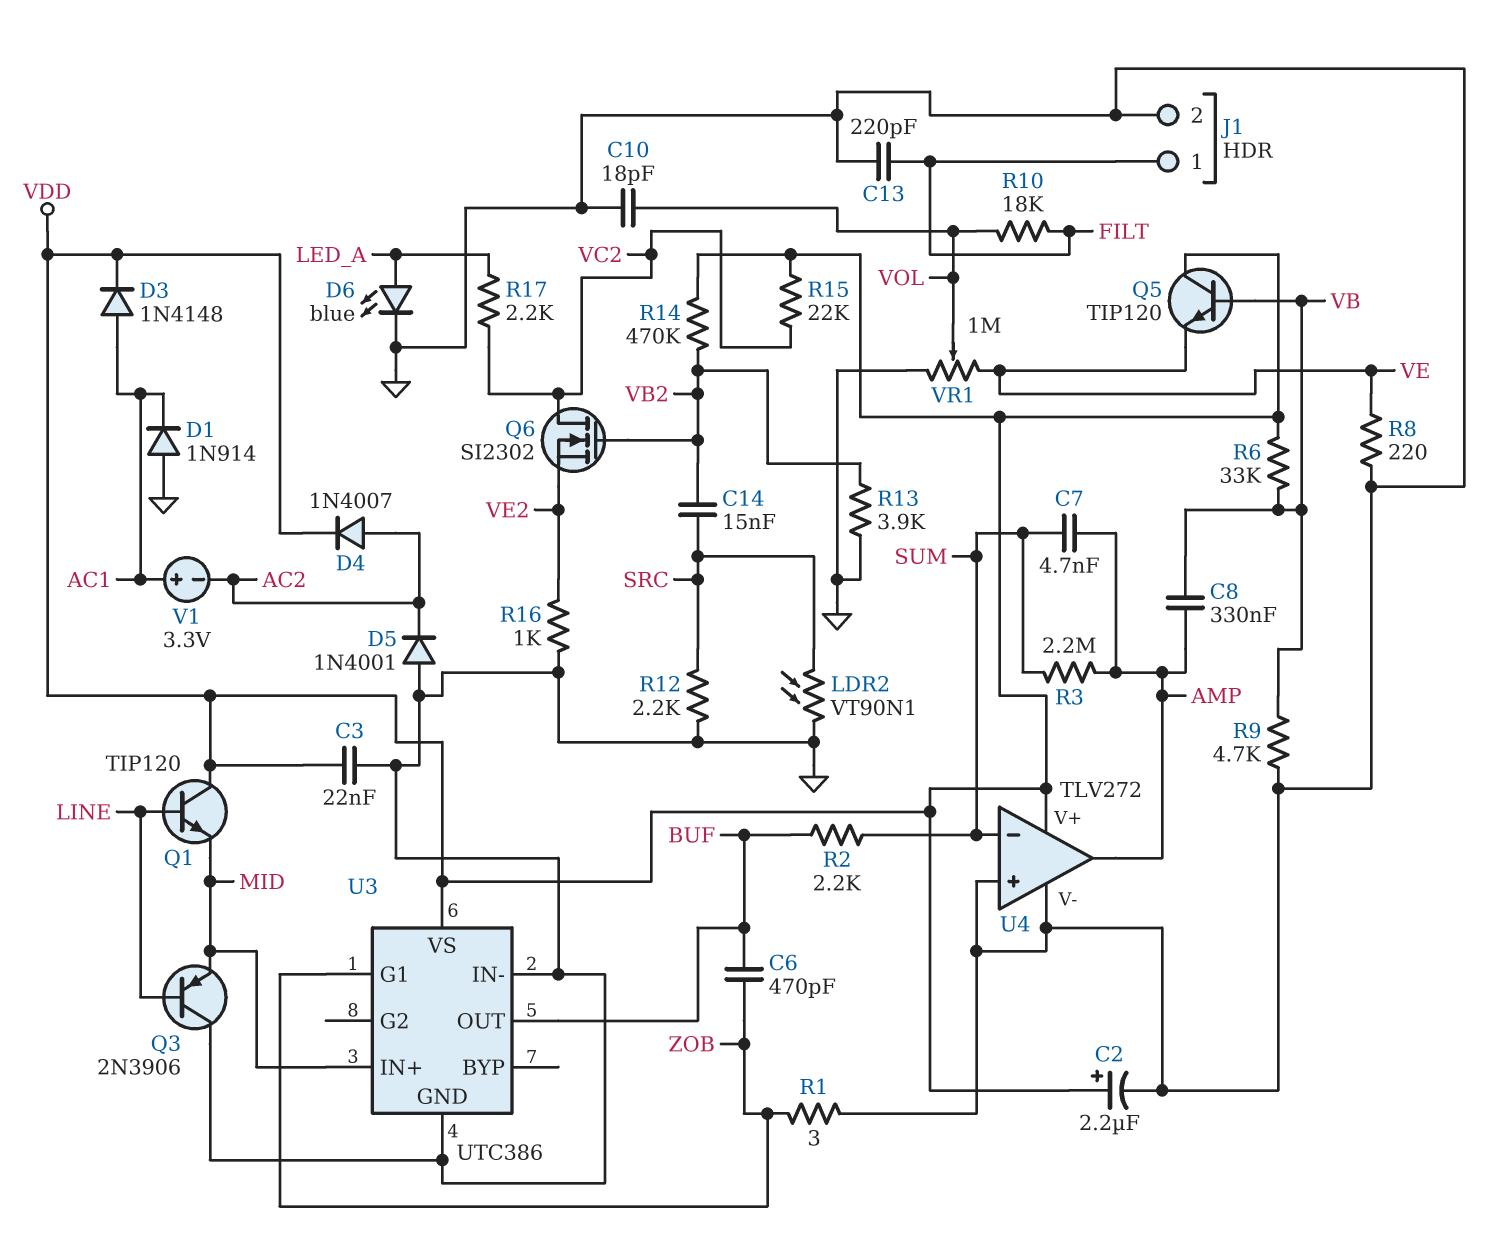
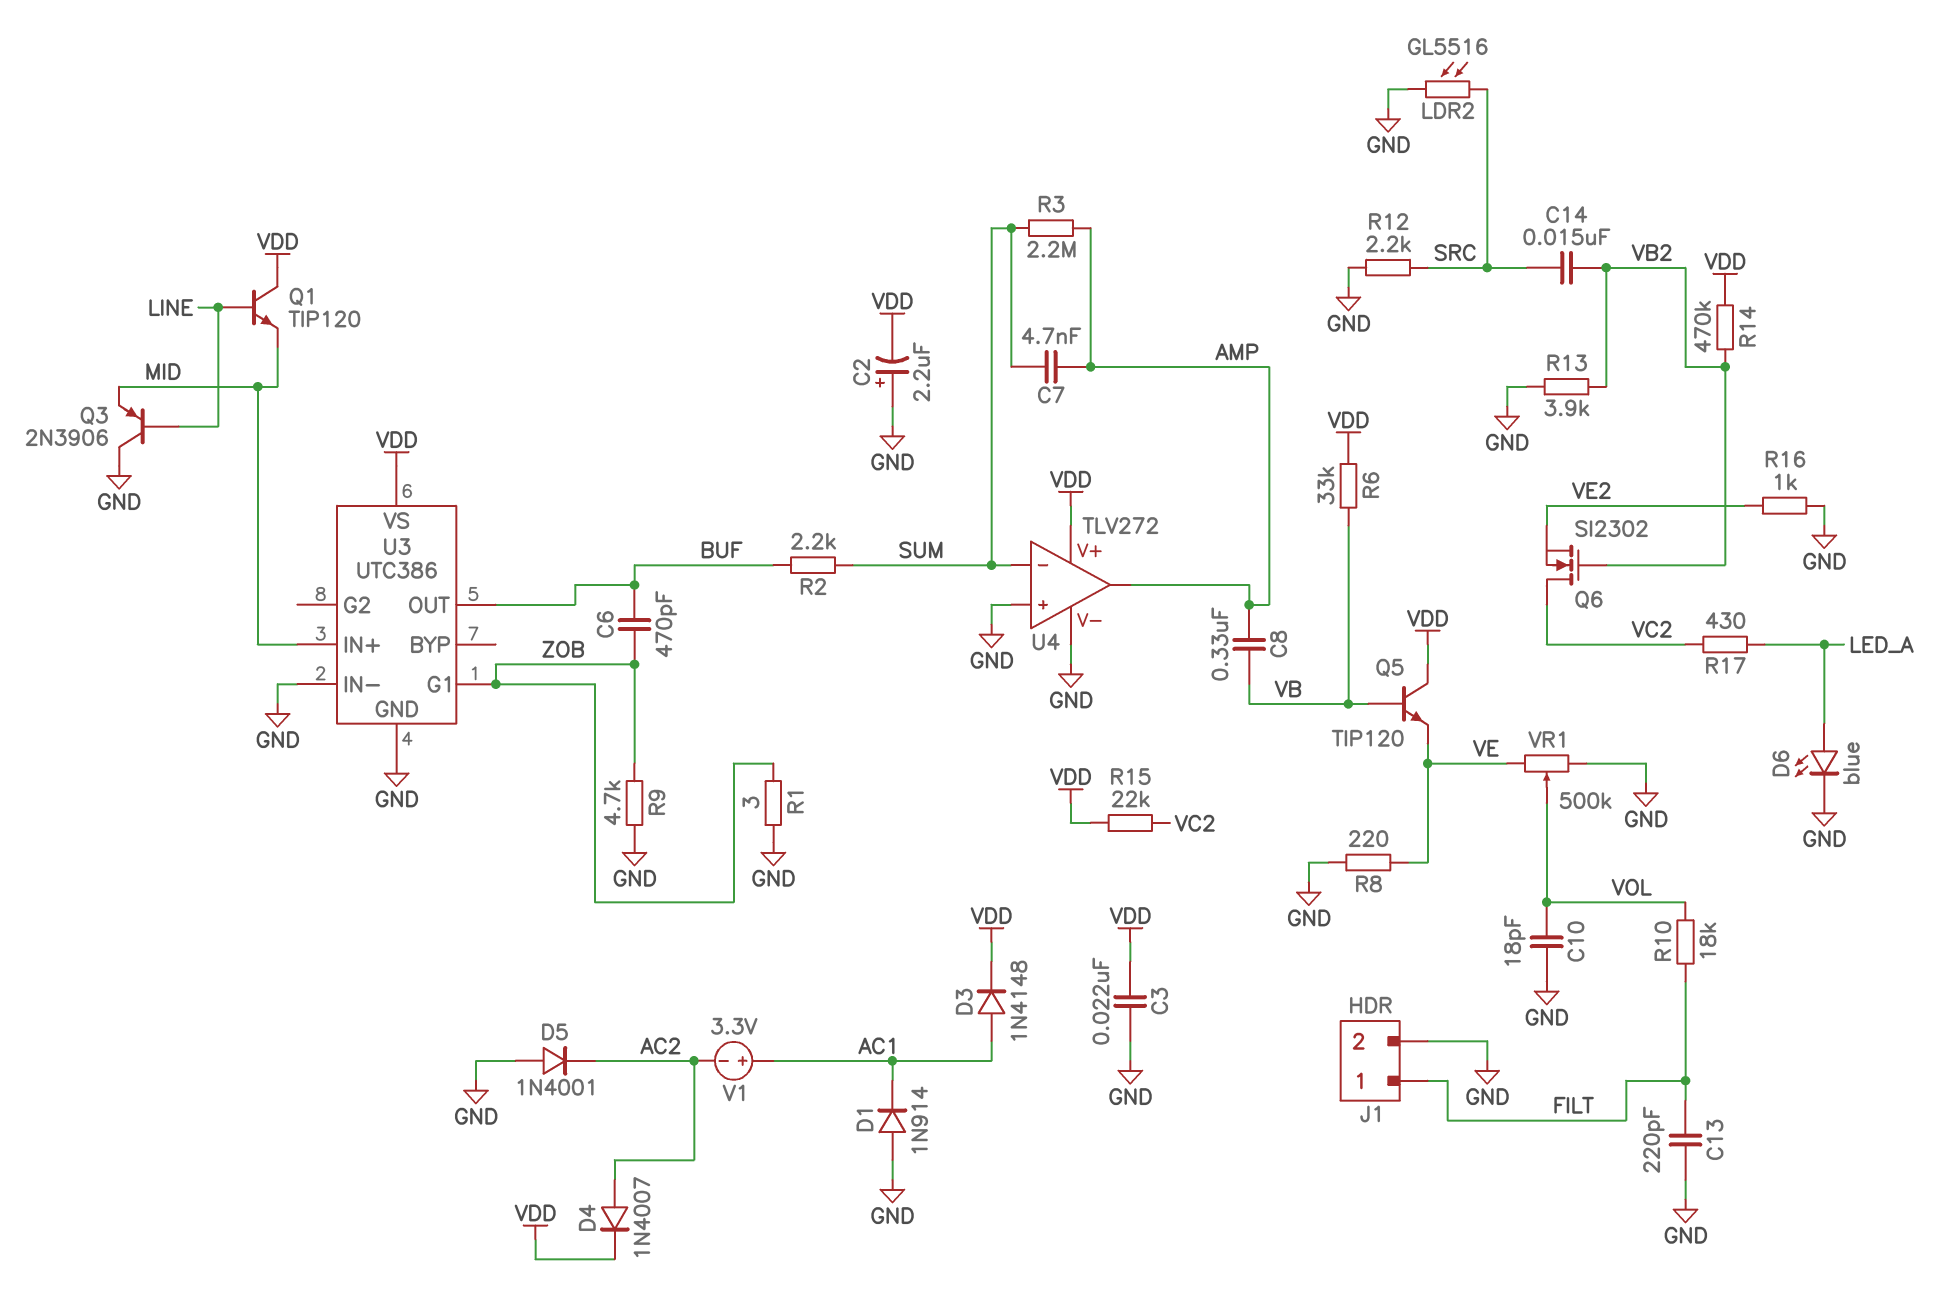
C2: 2.2uF (plus VDD, minus GND) -> 2.2uF (plus GND, minus VDD)
LDR2: VT90N1 (GND, SRC) -> GL5516 (GND, SRC)
R9: 4.7k (GND, VB) -> 4.7k (GND, ZOB)
R17: 2.2k (LED_A, VC2) -> 430 (LED_A, VC2)
VR1: 1M (GND, VE, wiper VOL) -> 500k (GND, VE, wiper VOL)

